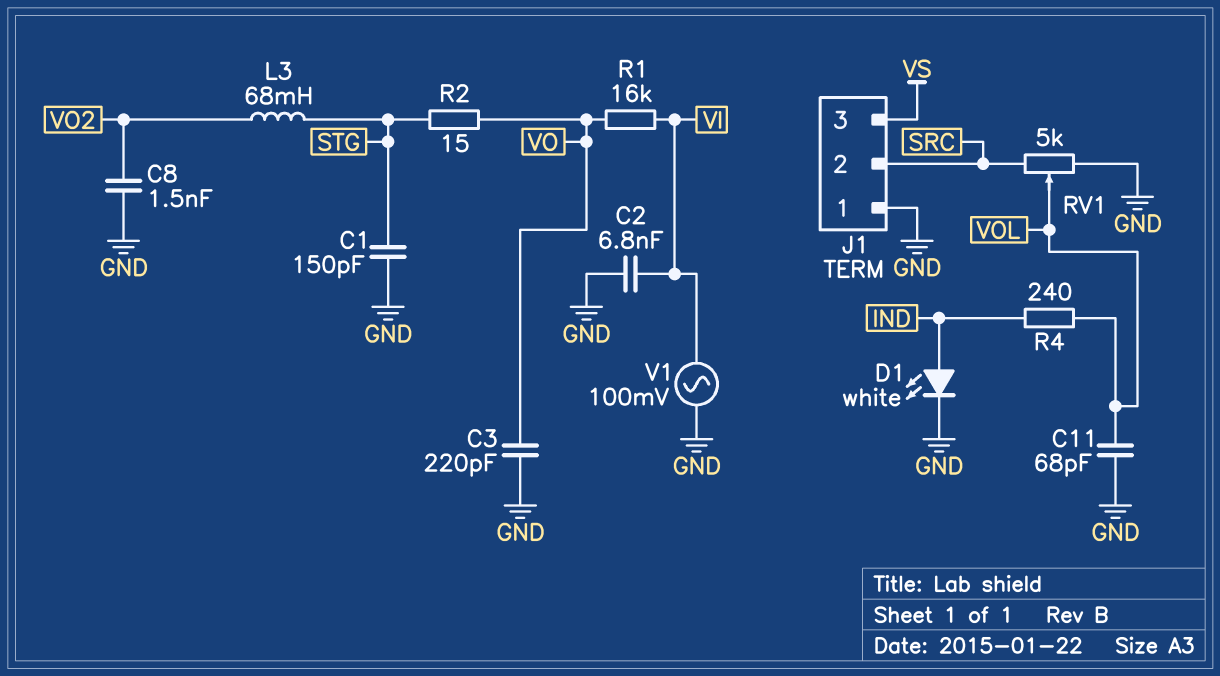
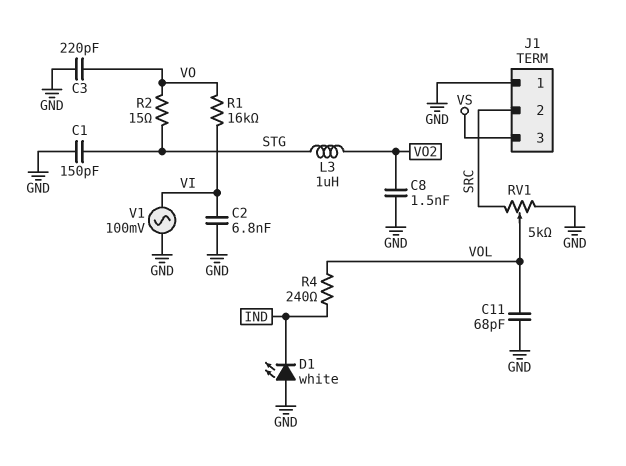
D1: LED white (A IND, K GND) -> LED white (A GND, K IND)
L3: 68mH (STG, VO2) -> 1uH (STG, VO2)

